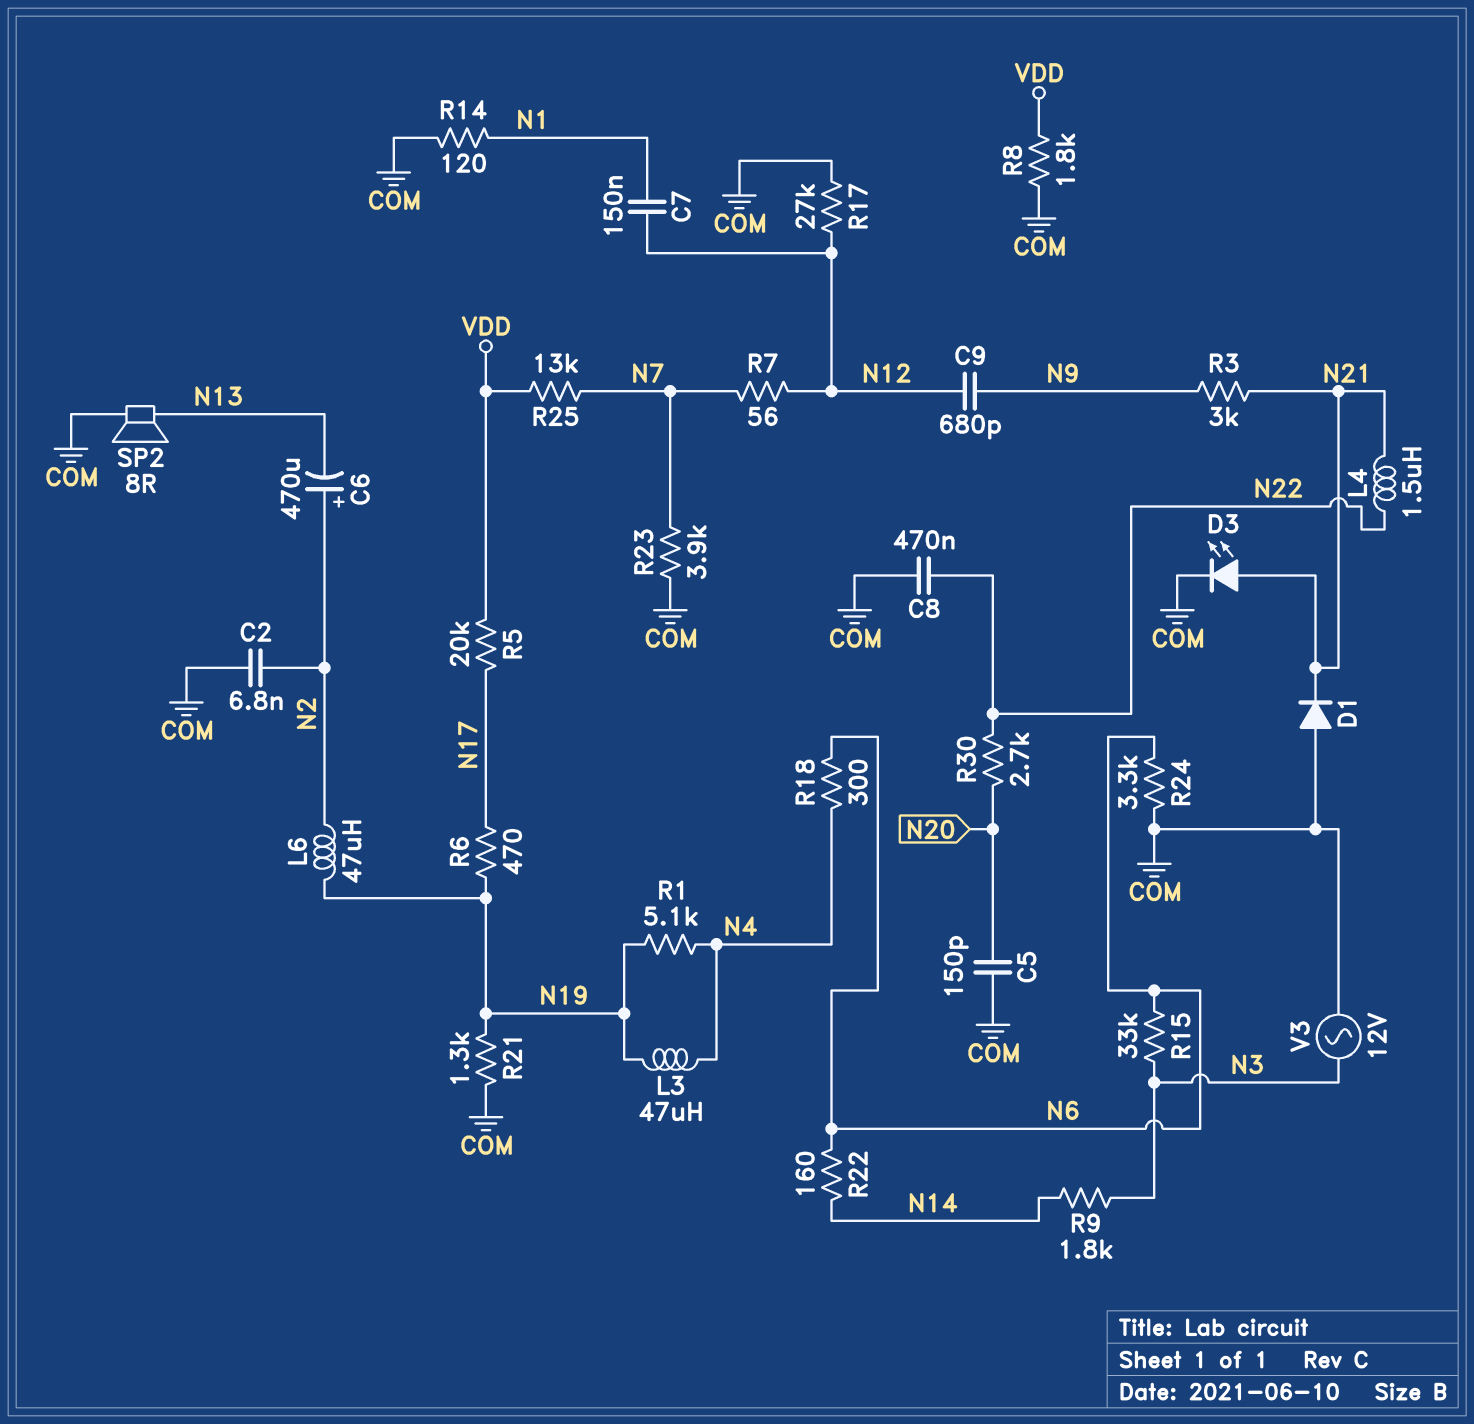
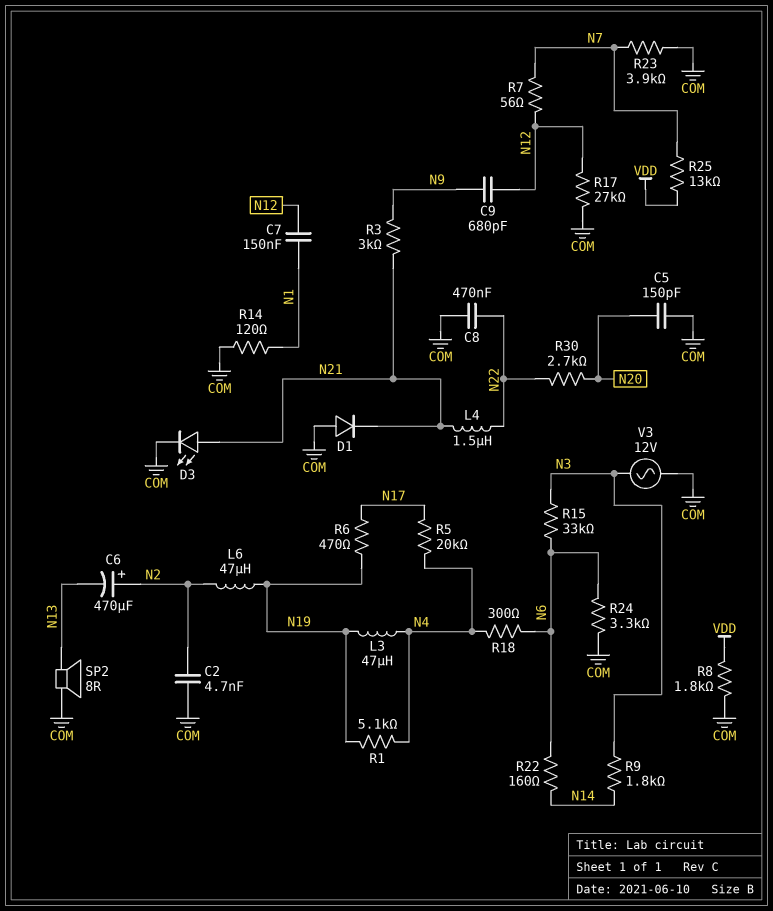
C2: 6.8nF (COM, N2) -> 4.7nF (COM, N2)
R5: 20k (N17, VDD) -> 20k (N4, N17)
R21: 1.3k (COM, N19) -> none

